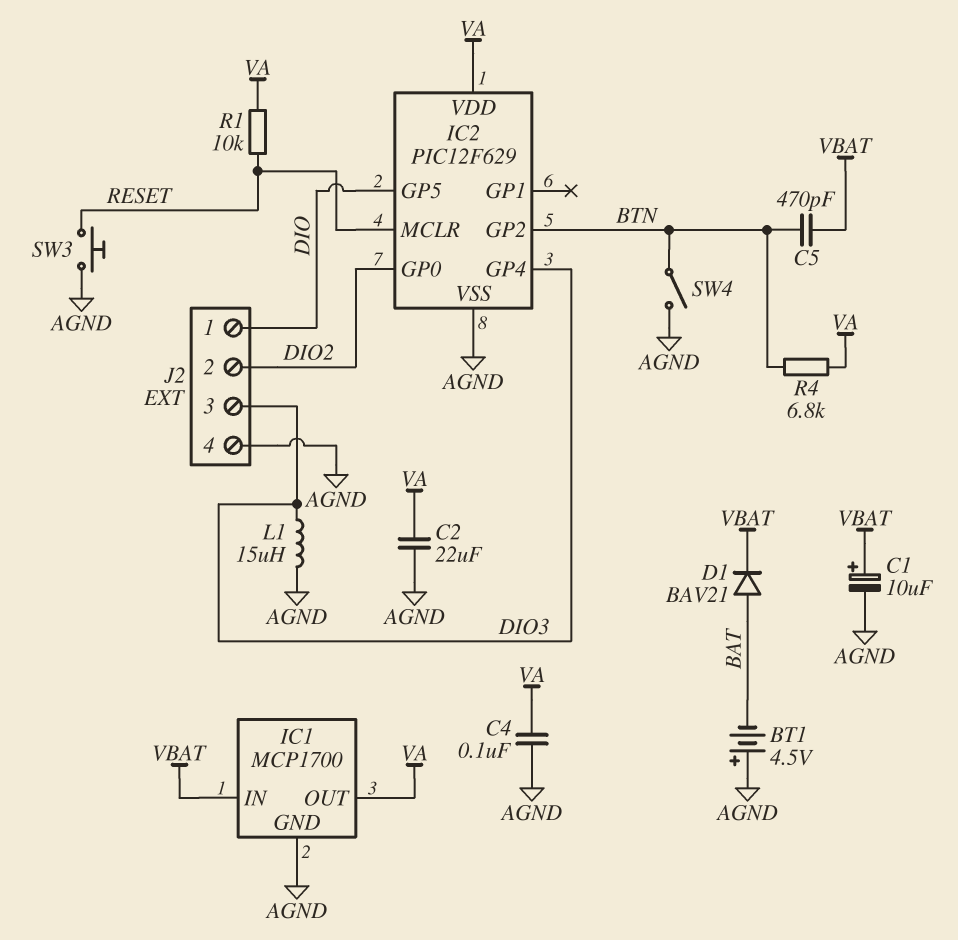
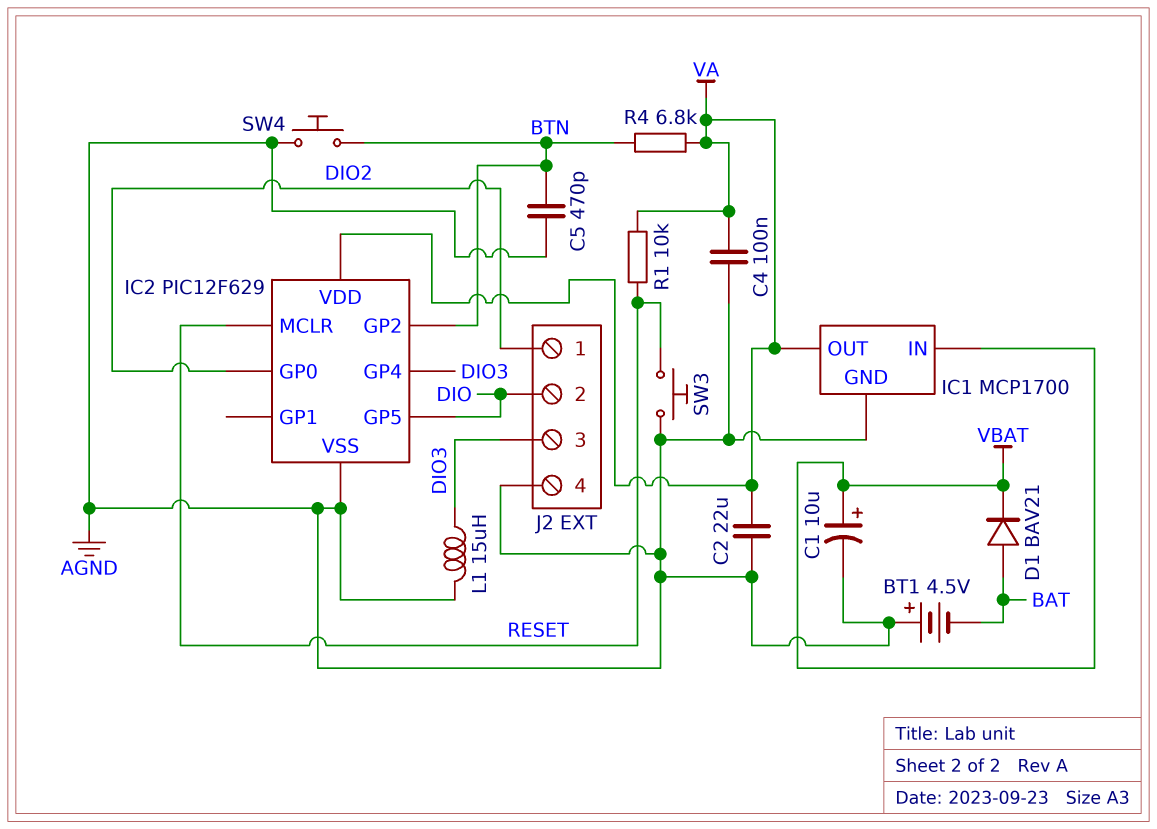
C5: 470pF (BTN, VBAT) -> 470pF (AGND, BTN)
J2 pin 1: DIO -> DIO2
J2 pin 2: DIO2 -> DIO
SW4: switch (AGND, BTN) -> button (AGND, BTN)

